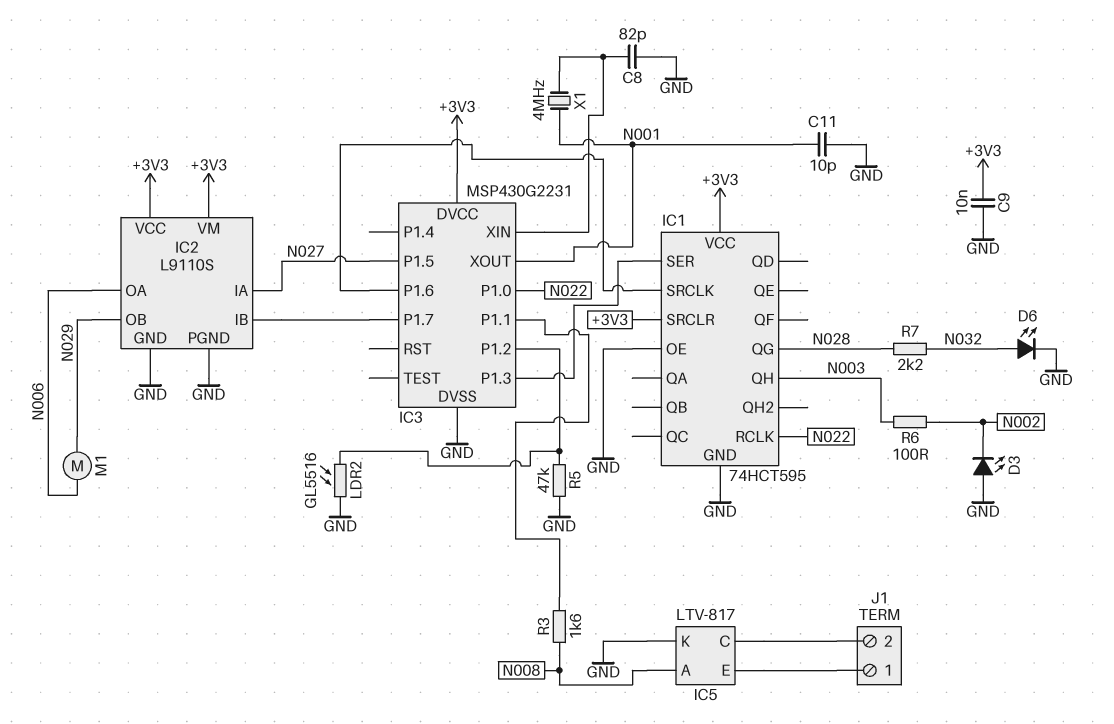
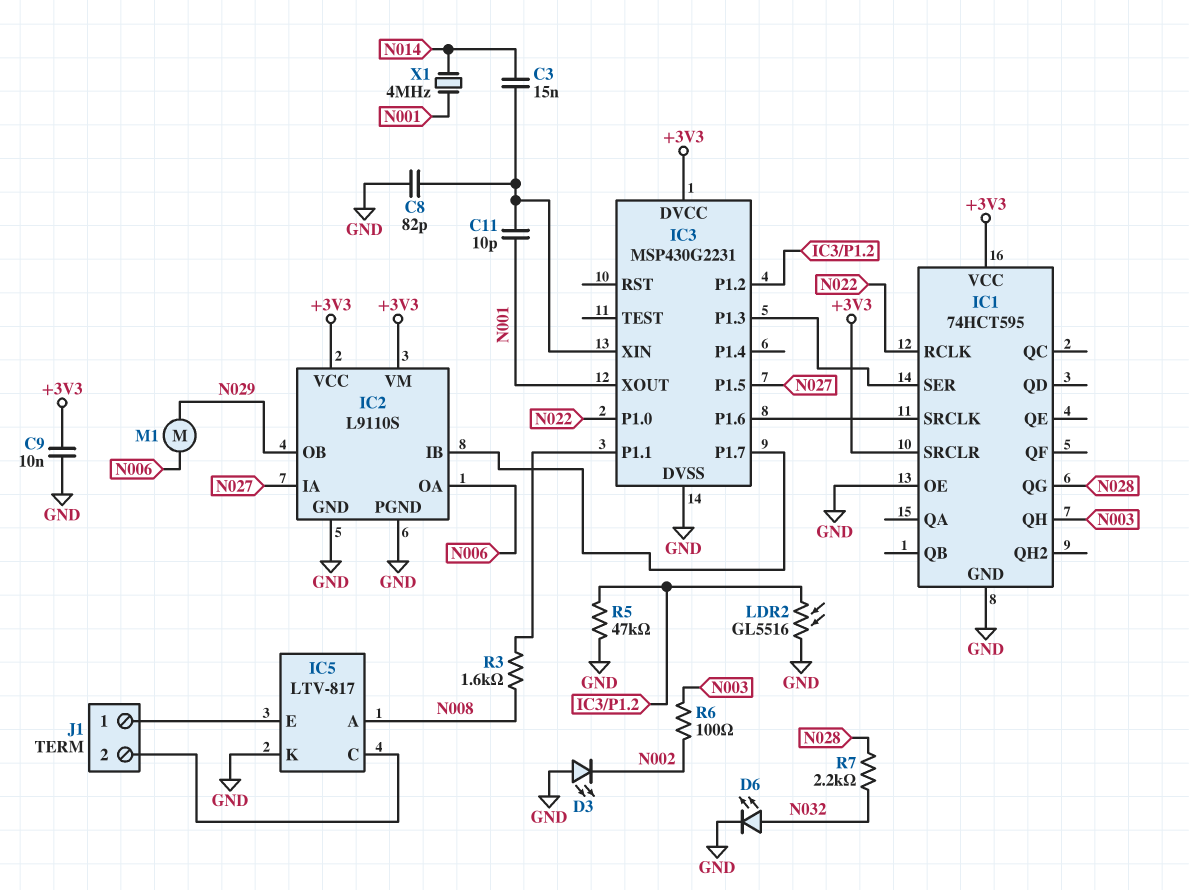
C3: none -> 15nF (IC3/XIN, N014)
C11: 10pF (GND, N001) -> 10pF (IC3/XIN, N001)
X1: 4MHz (IC3/XIN, N001) -> 4MHz (N001, N014)

